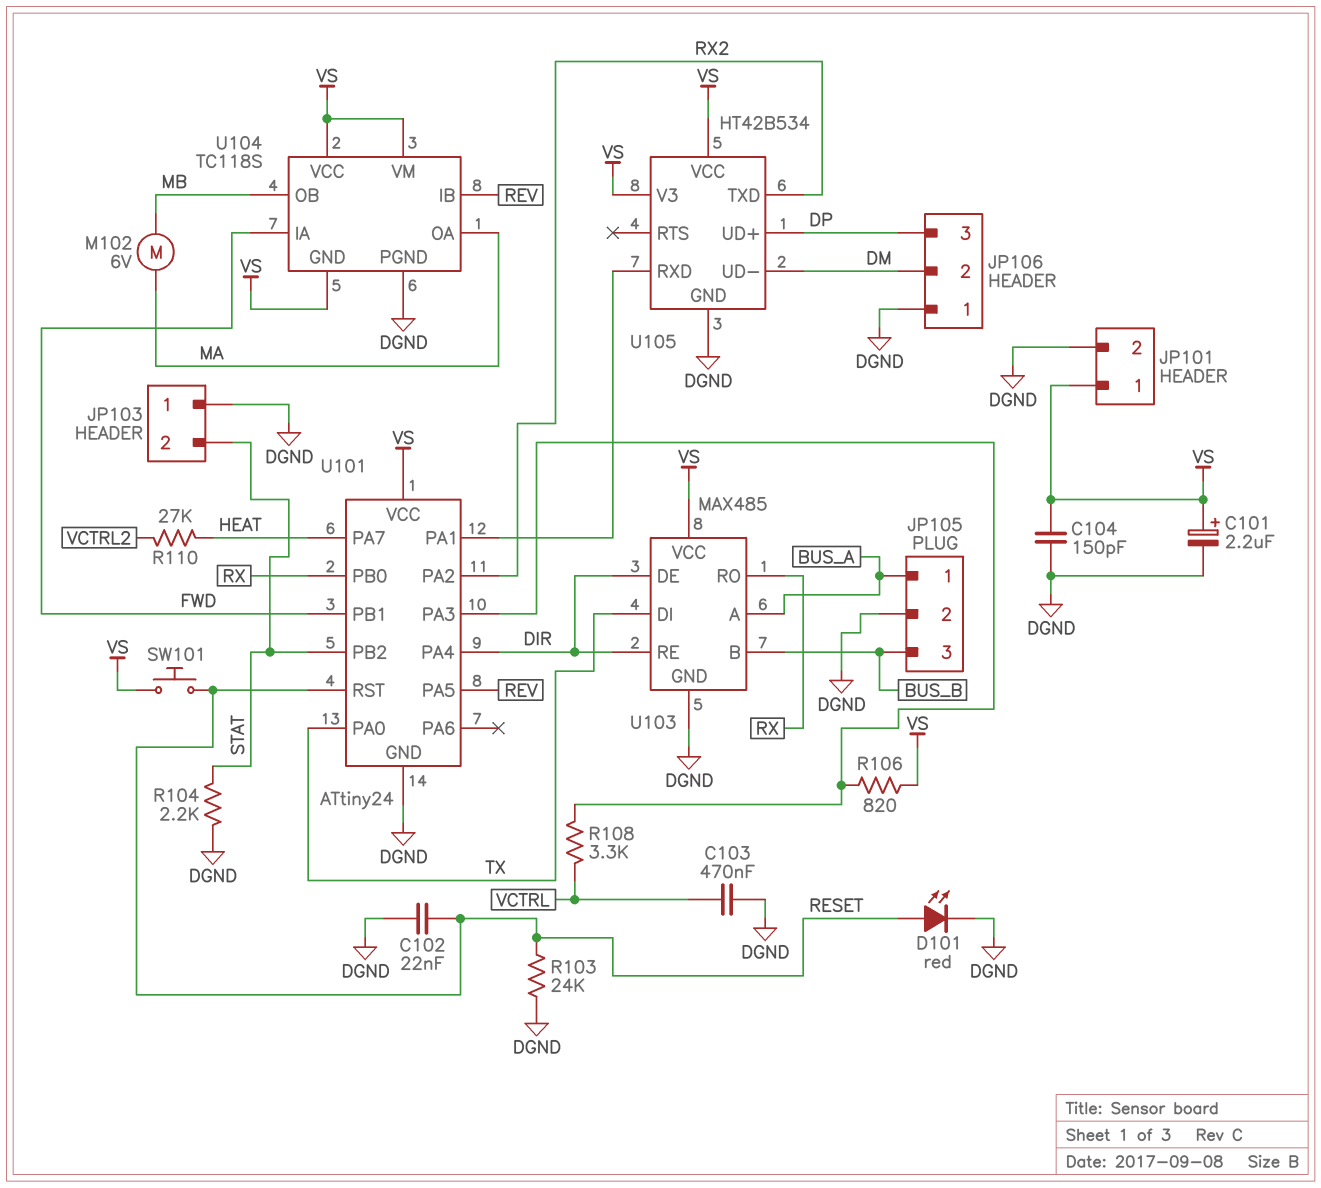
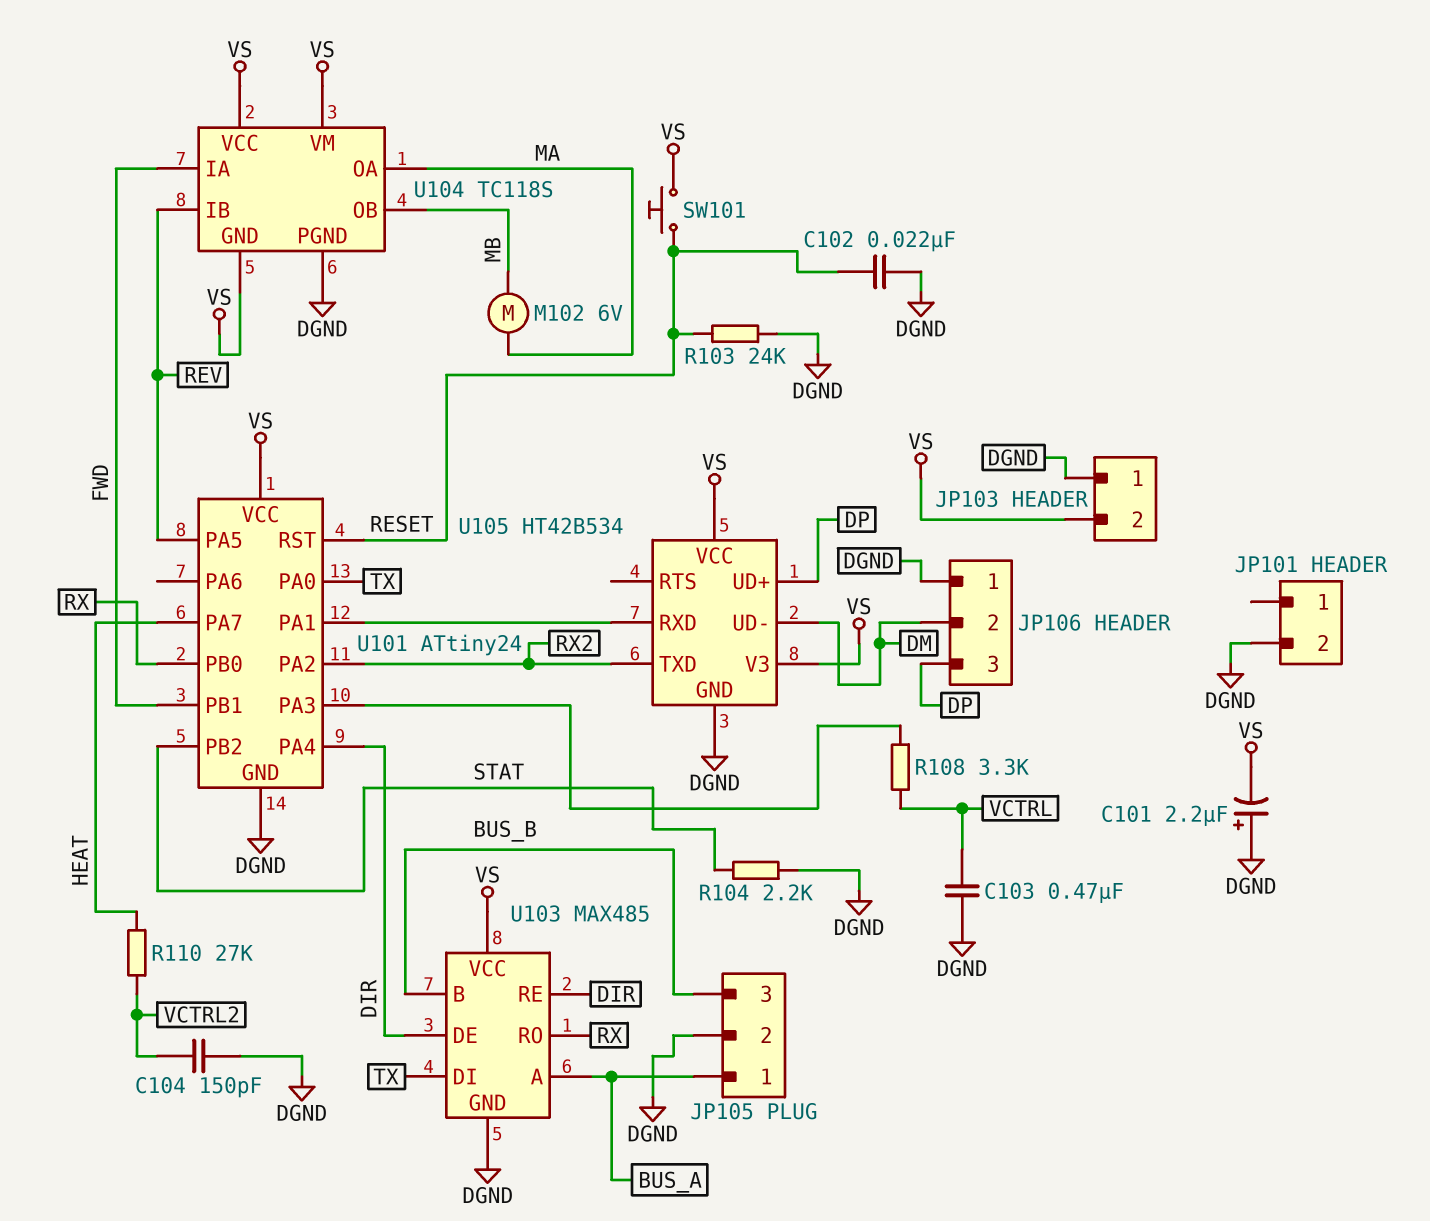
C101: 2.2uF (plus VS, minus DGND) -> 2.2uF (plus DGND, minus VS)
C104: 150pF (DGND, VS) -> 150pF (DGND, VCTRL2)
D101: LED red (A RESET, K DGND) -> none
JP101 pin 1: VS -> none
JP103 pin 2: STAT -> VS
R106: 820 (U101/PA3, VS) -> none

